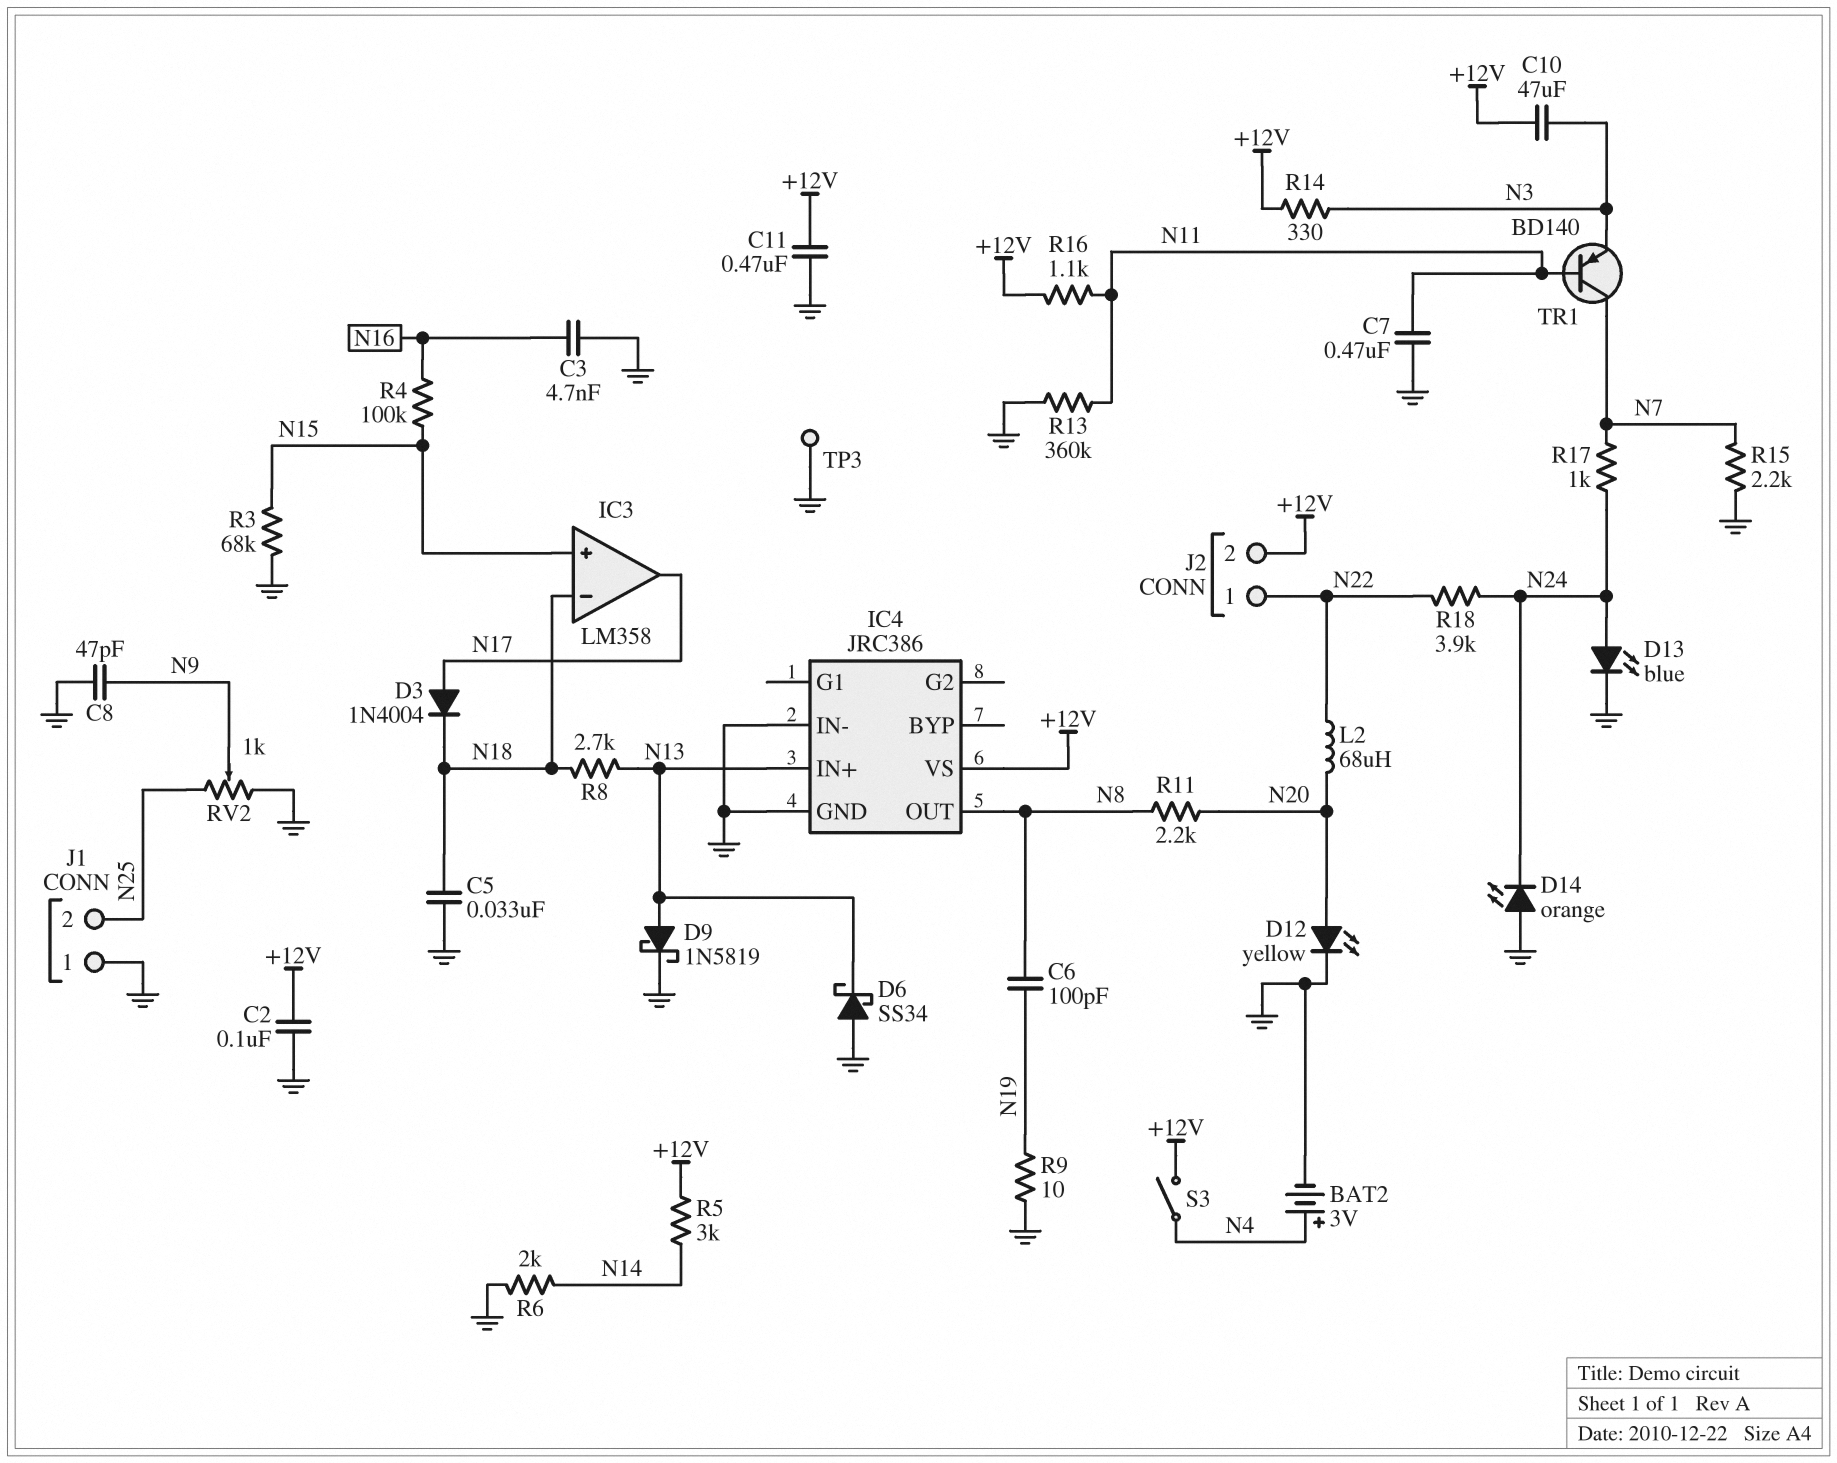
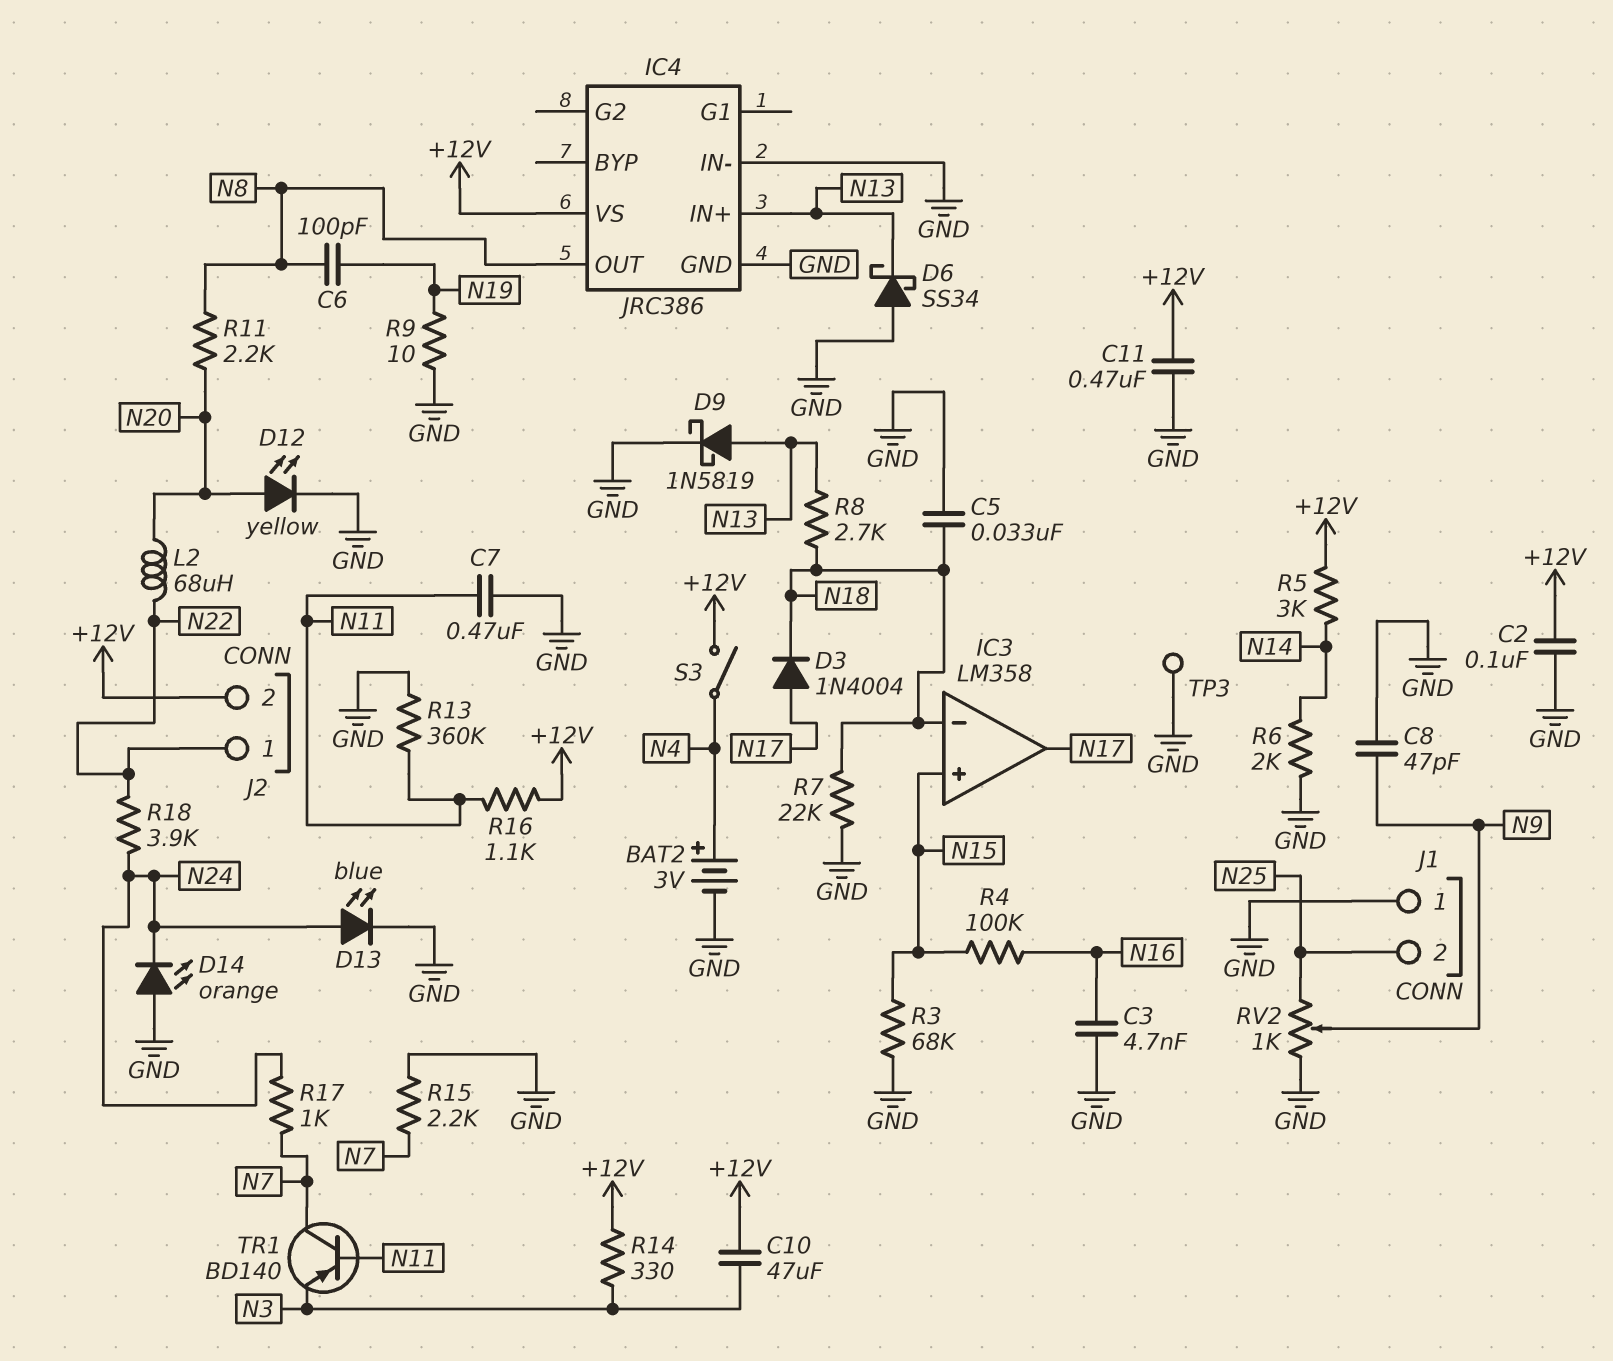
R7: none -> 22k (GND, N18)

